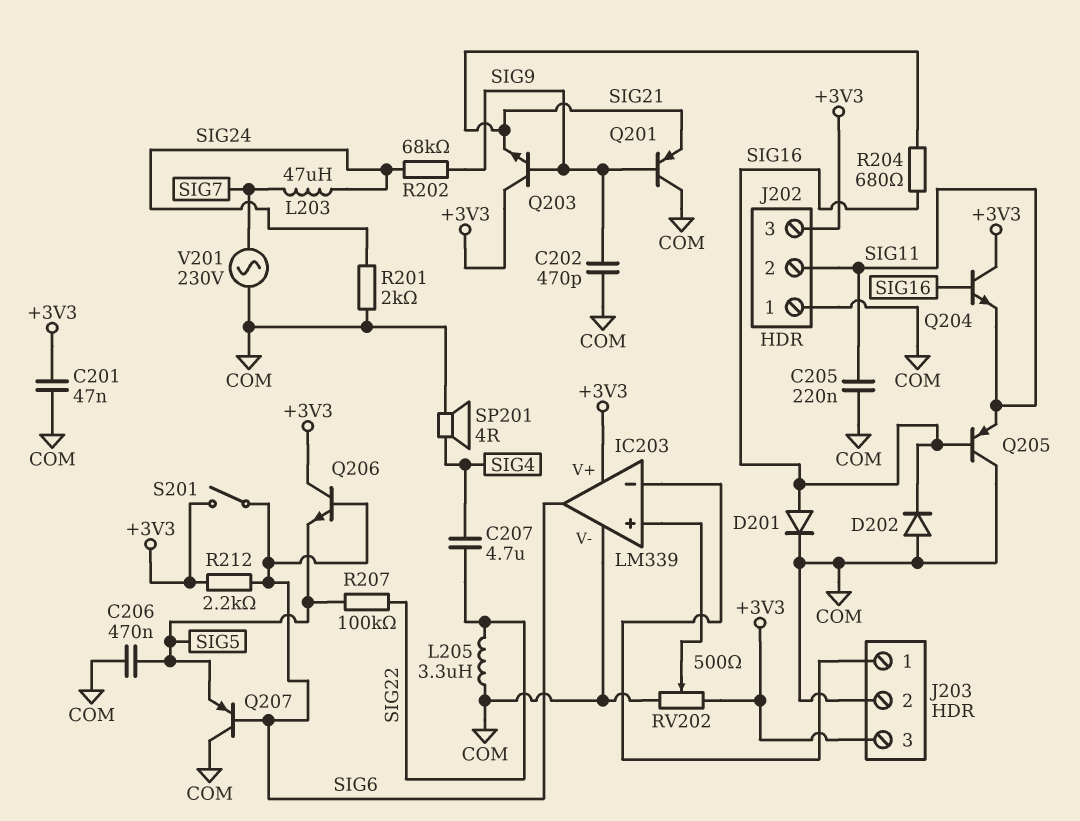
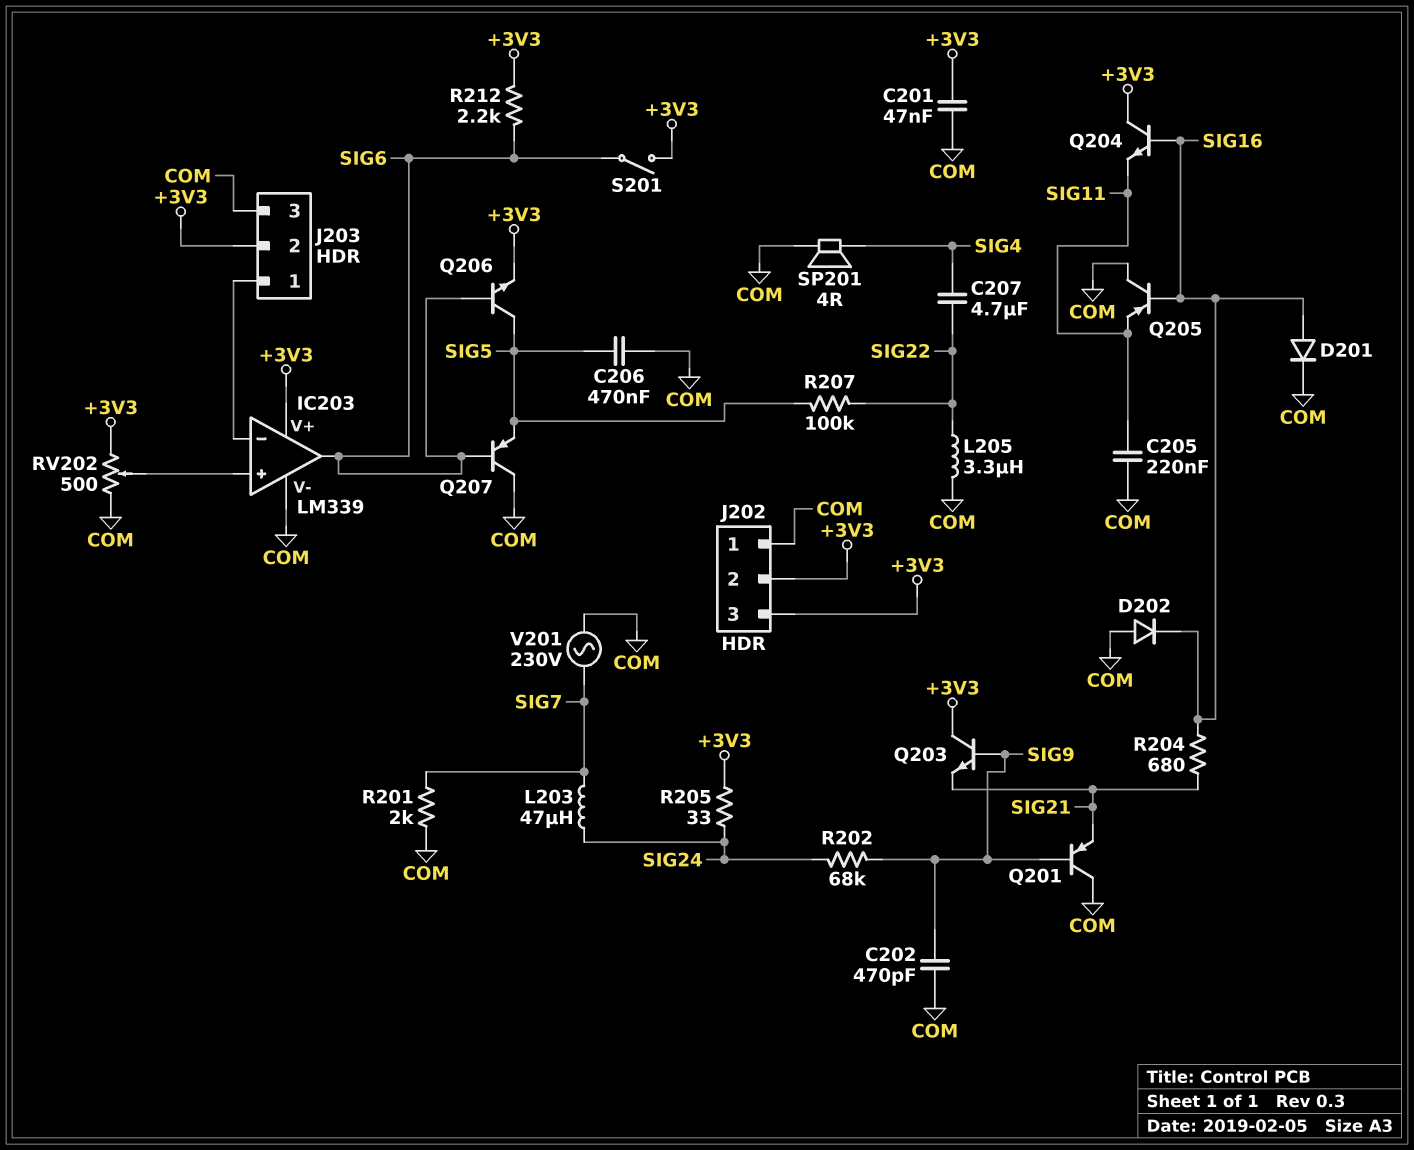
J202 pin 2: SIG11 -> +3V3
J203 pin 2: COM -> +3V3
J203 pin 3: +3V3 -> COM
Q206: NPN (B SIG6, C +3V3, E SIG5) -> NPN (B SIG6, C SIG5, E +3V3)
R201: 2k (COM, SIG24) -> 2k (COM, SIG7)
R205: none -> 33 (+3V3, SIG24)

